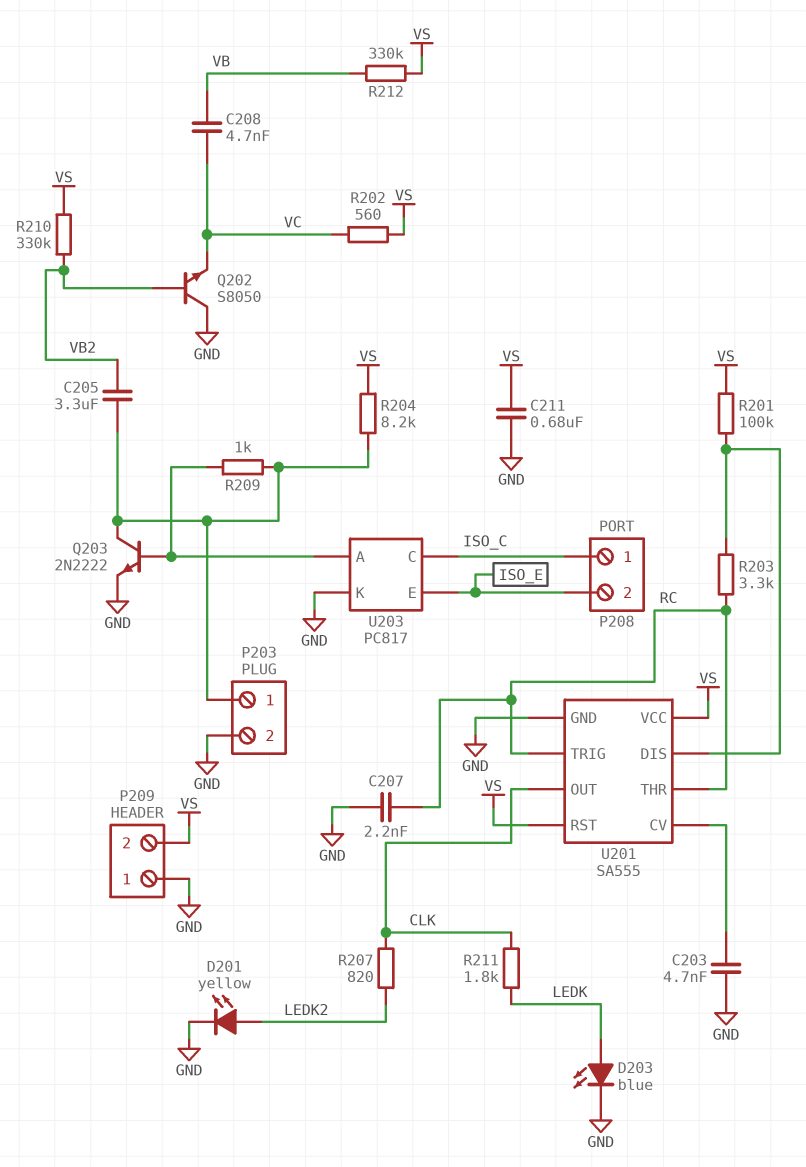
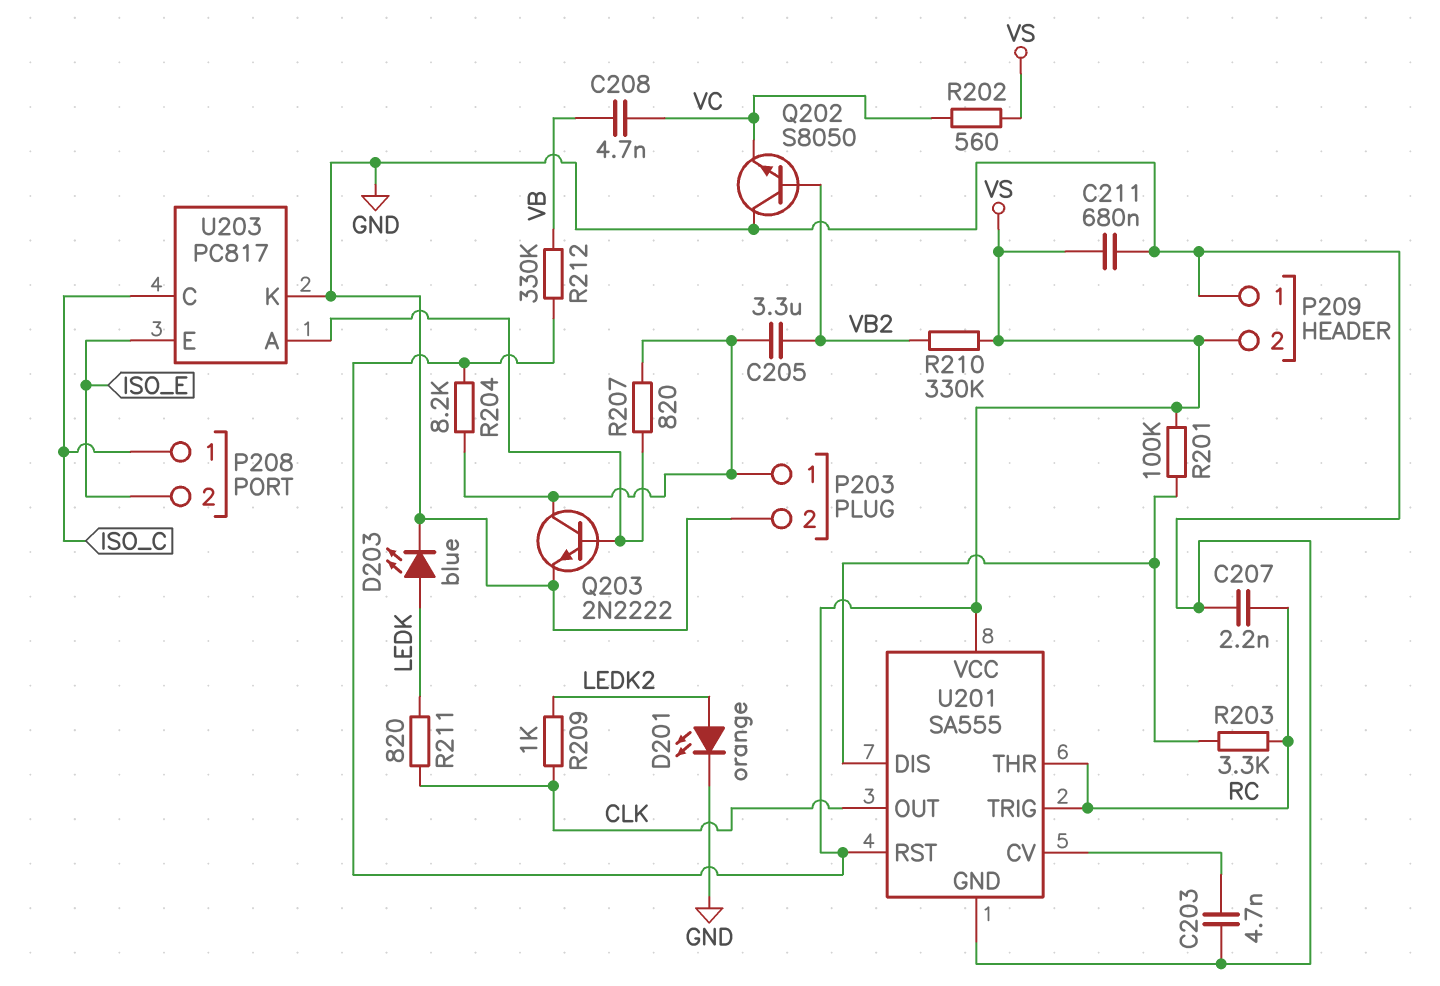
D201: LED yellow (A LEDK2, K GND) -> LED orange (A LEDK2, K GND)
R207: 820 (CLK, LEDK2) -> 820 (P203/1, U203/A)
R209: 1k (P203/1, U203/A) -> 1k (CLK, LEDK2)
R211: 1.8k (CLK, LEDK) -> 820 (CLK, LEDK)

